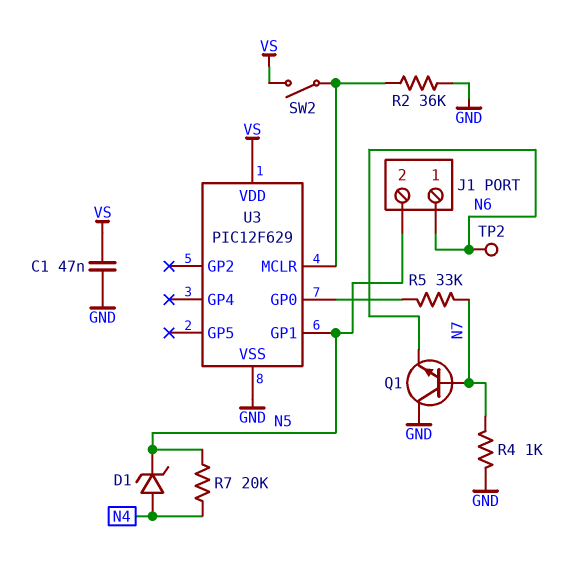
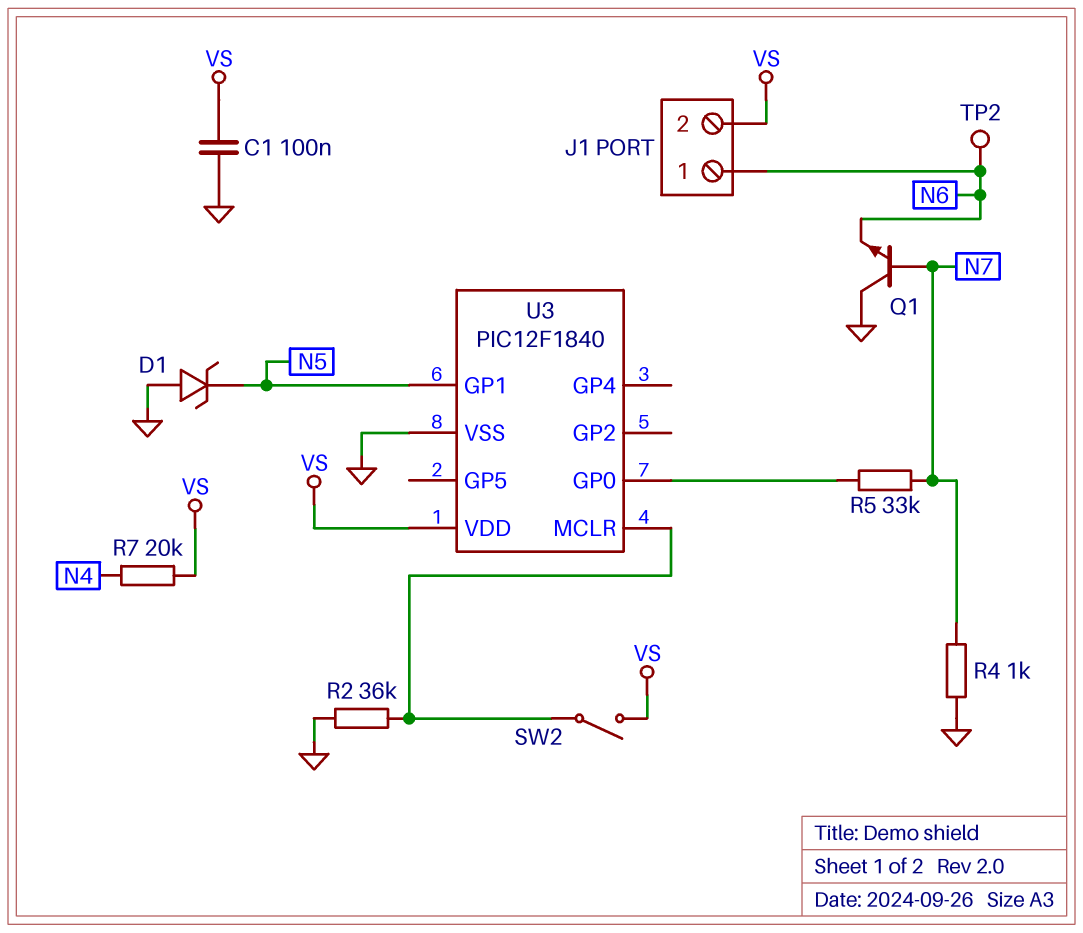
C1: 47nF (GND, VS) -> 100nF (GND, VS)
D1: zener (A N4, K N5) -> zener (A GND, K N5)
J1 pin 2: N5 -> VS
R7: 20k (N4, N5) -> 20k (N4, VS)
U3: PIC12F629 -> PIC12F1840

